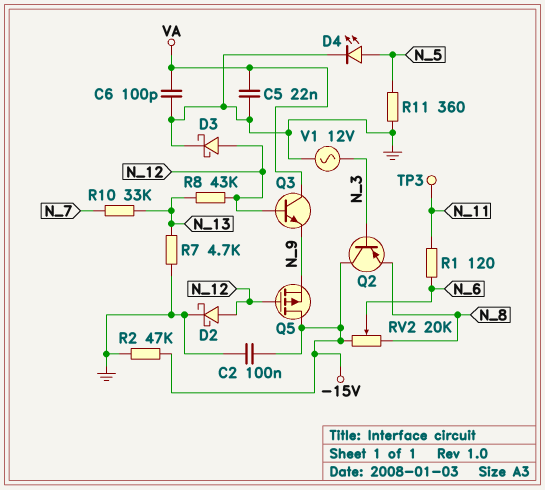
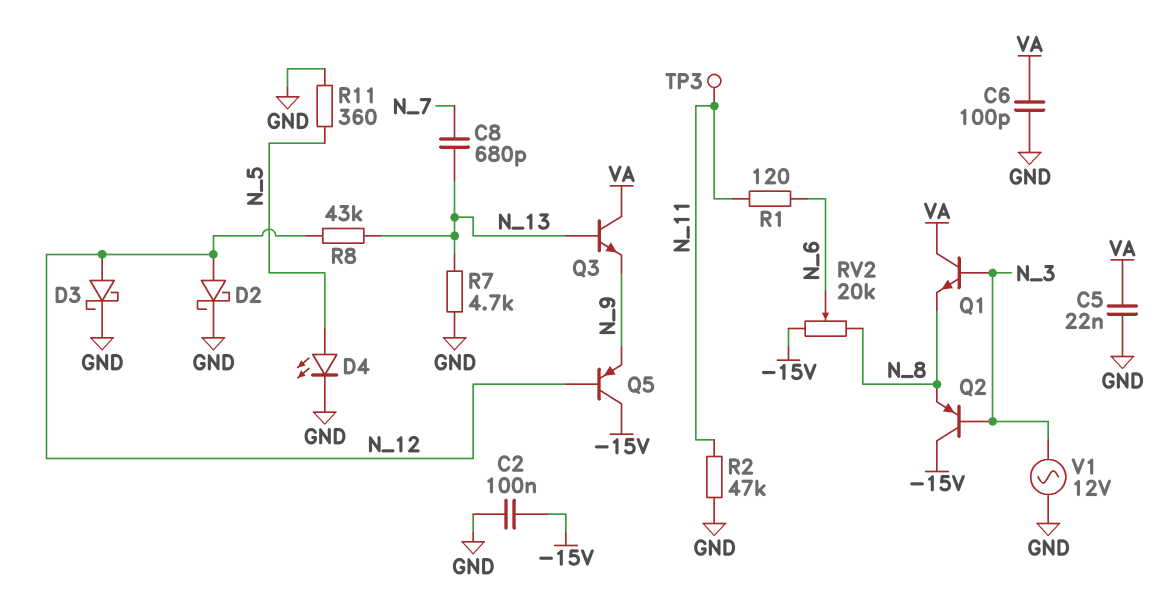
C8: none -> 680pF (N_7, N_13)
Q1: none -> NPN (B N_3, C VA, E N_8)
Q3: NPN (B N_12, C VA, E N_9) -> NPN (B N_13, C VA, E N_9)
Q5: PMOS (G N_12, D -15V, S N_9) -> PNP (B N_12, C -15V, E N_9)
R2: 47k (-15V, GND) -> 47k (GND, N_11)
R10: 33k (N_7, N_13) -> none

